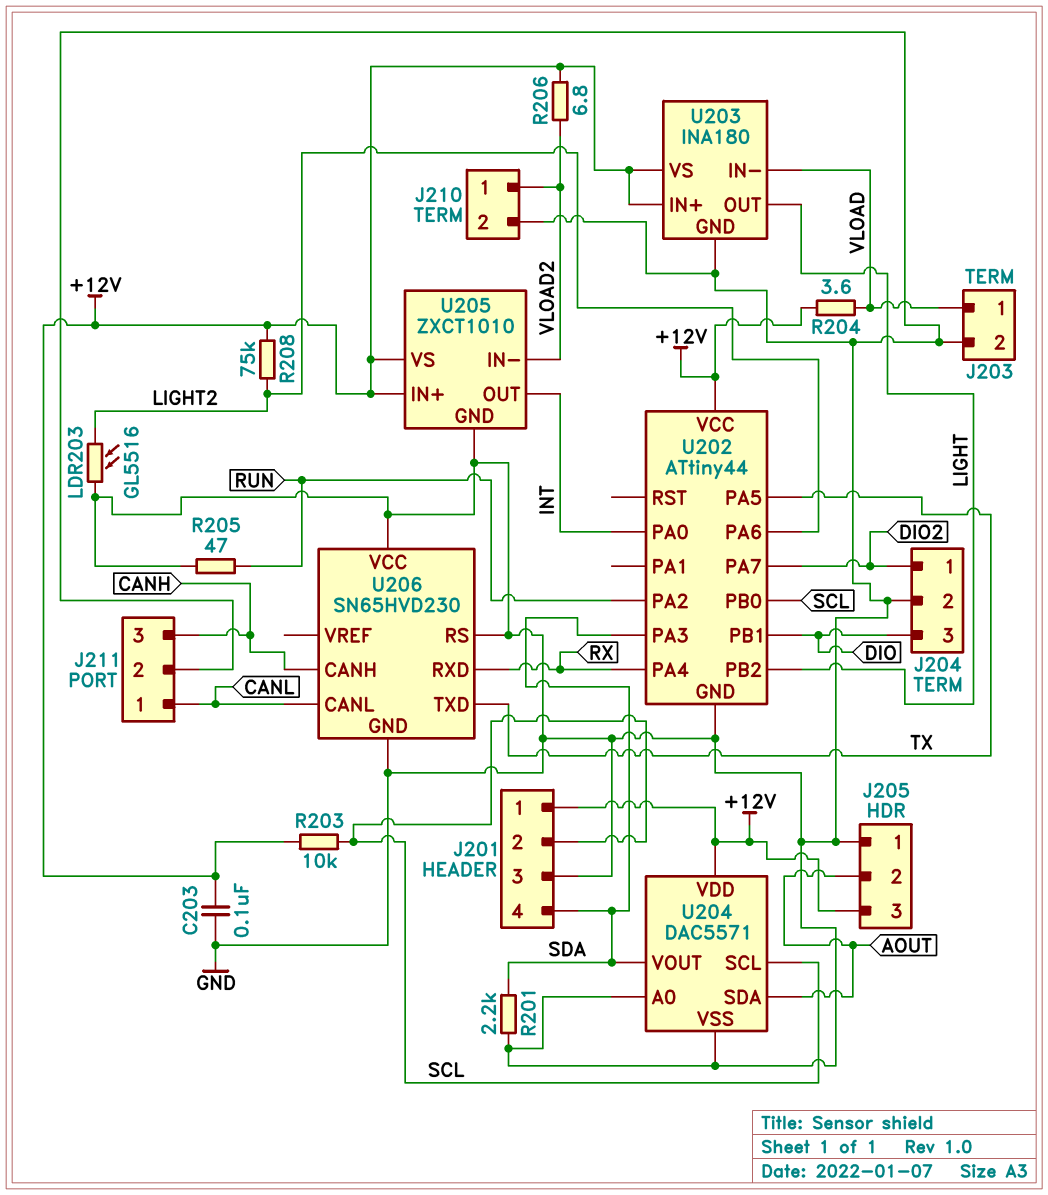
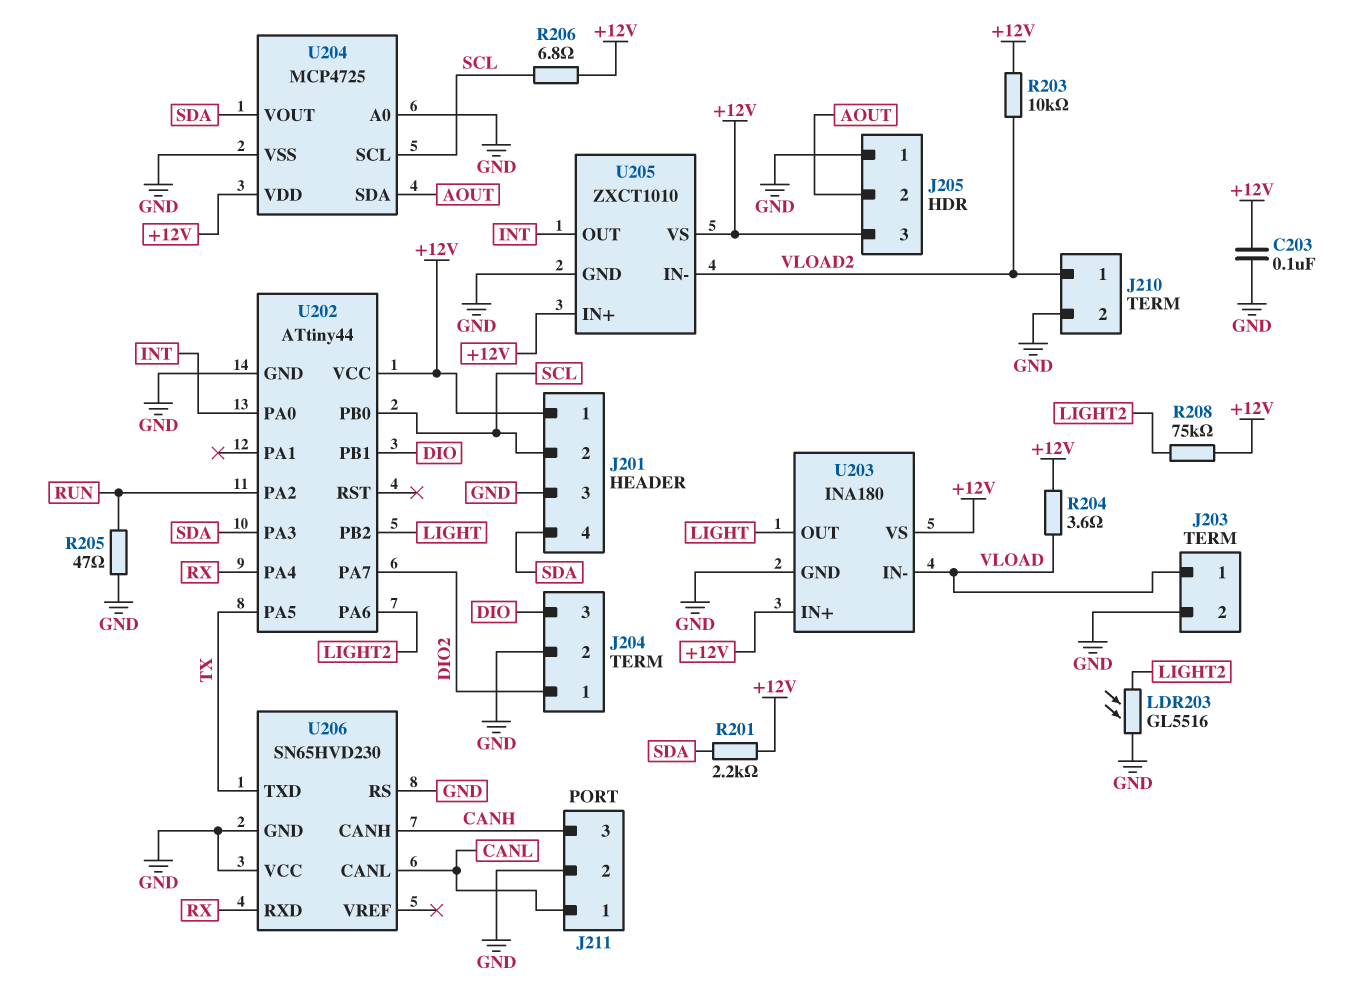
R201: 2.2k (GND, SDA) -> 2.2k (+12V, SDA)
R203: 10k (+12V, SCL) -> 10k (+12V, VLOAD2)
R206: 6.8 (+12V, VLOAD2) -> 6.8 (+12V, SCL)
U204: DAC5571 -> MCP4725

